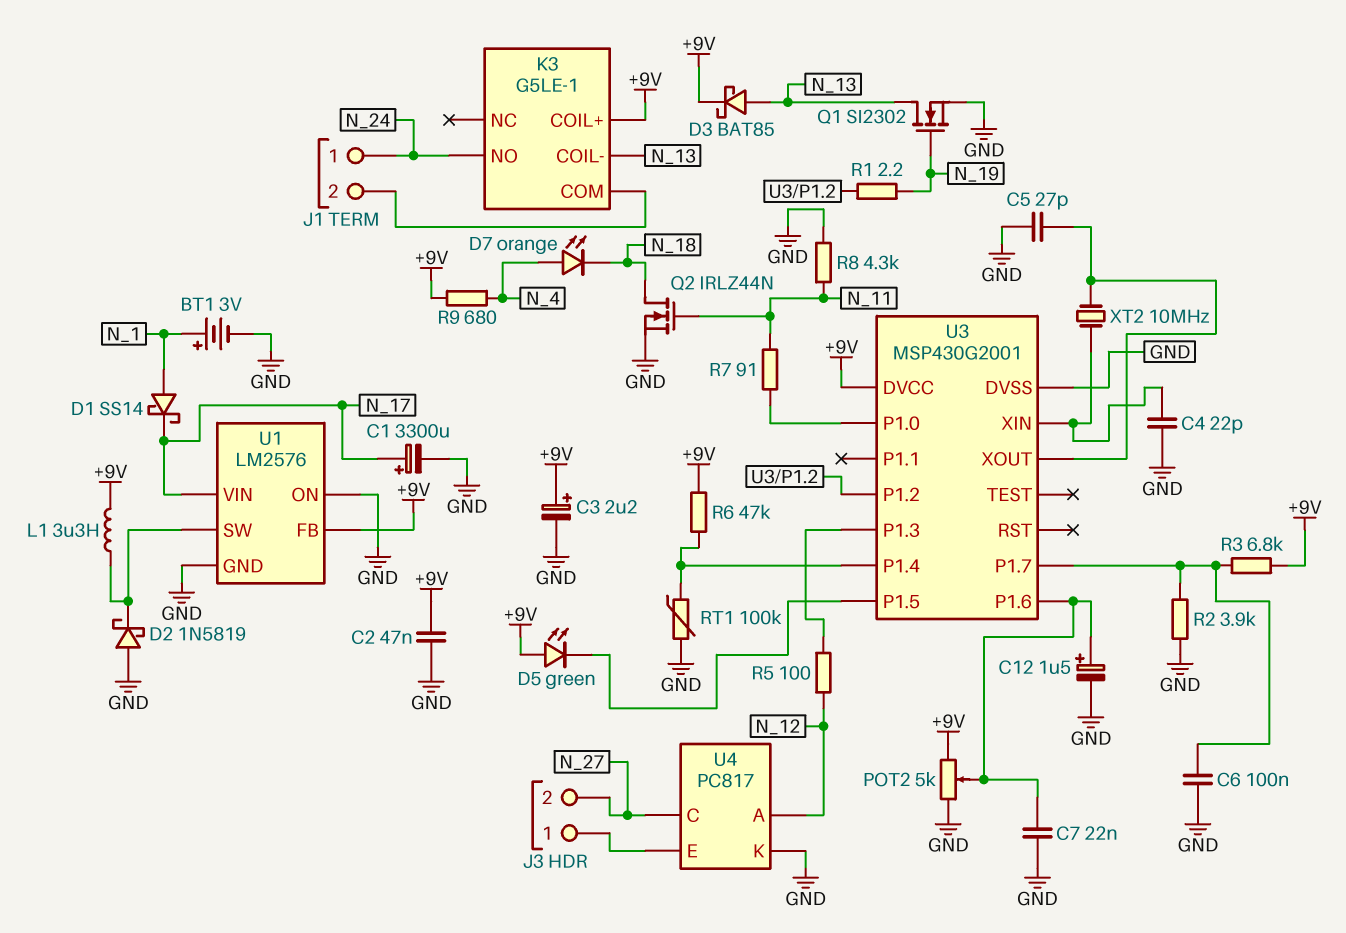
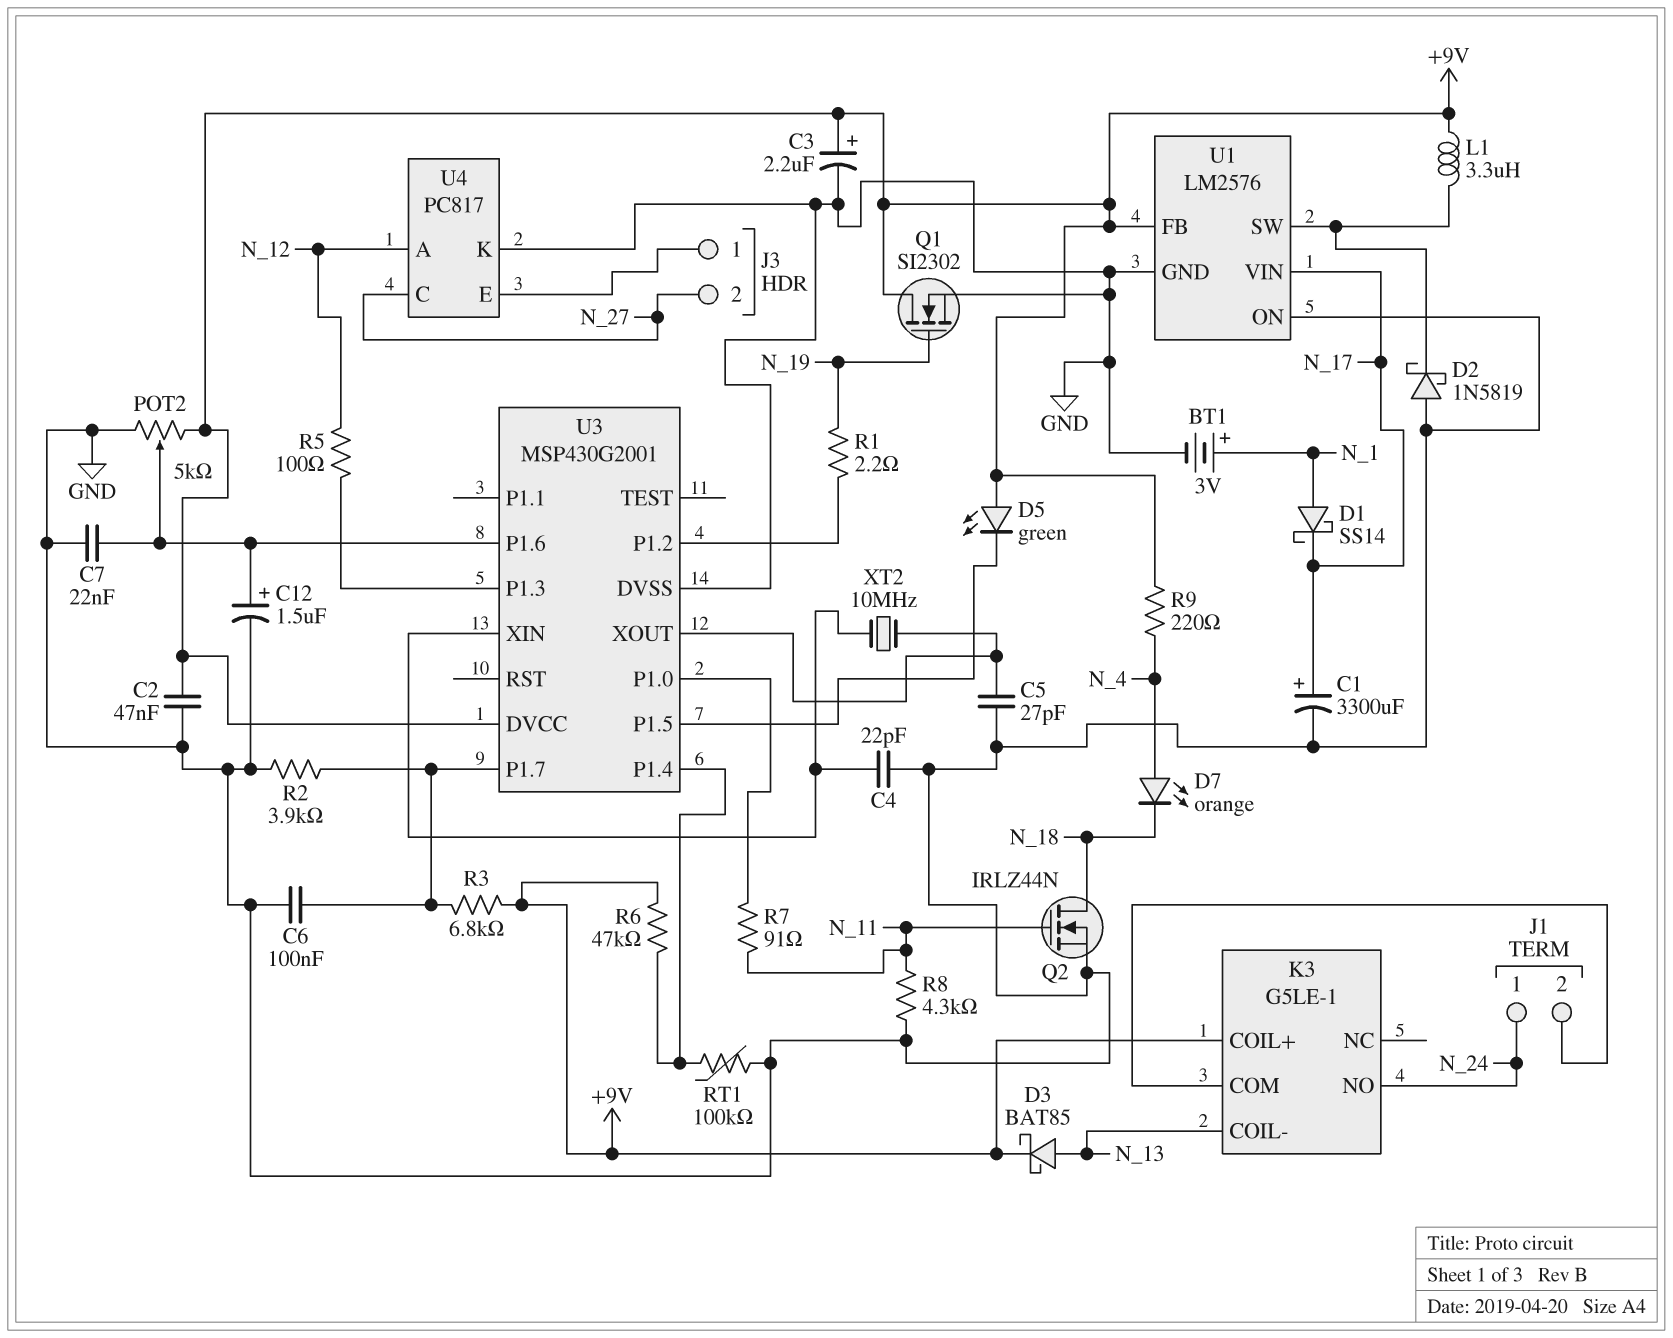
Q1: NMOS SI2302 (G N_19, D N_13, S GND) -> NMOS SI2302 (G N_19, D +9V, S GND)
R9: 680 (+9V, N_4) -> 220 (+9V, N_4)

